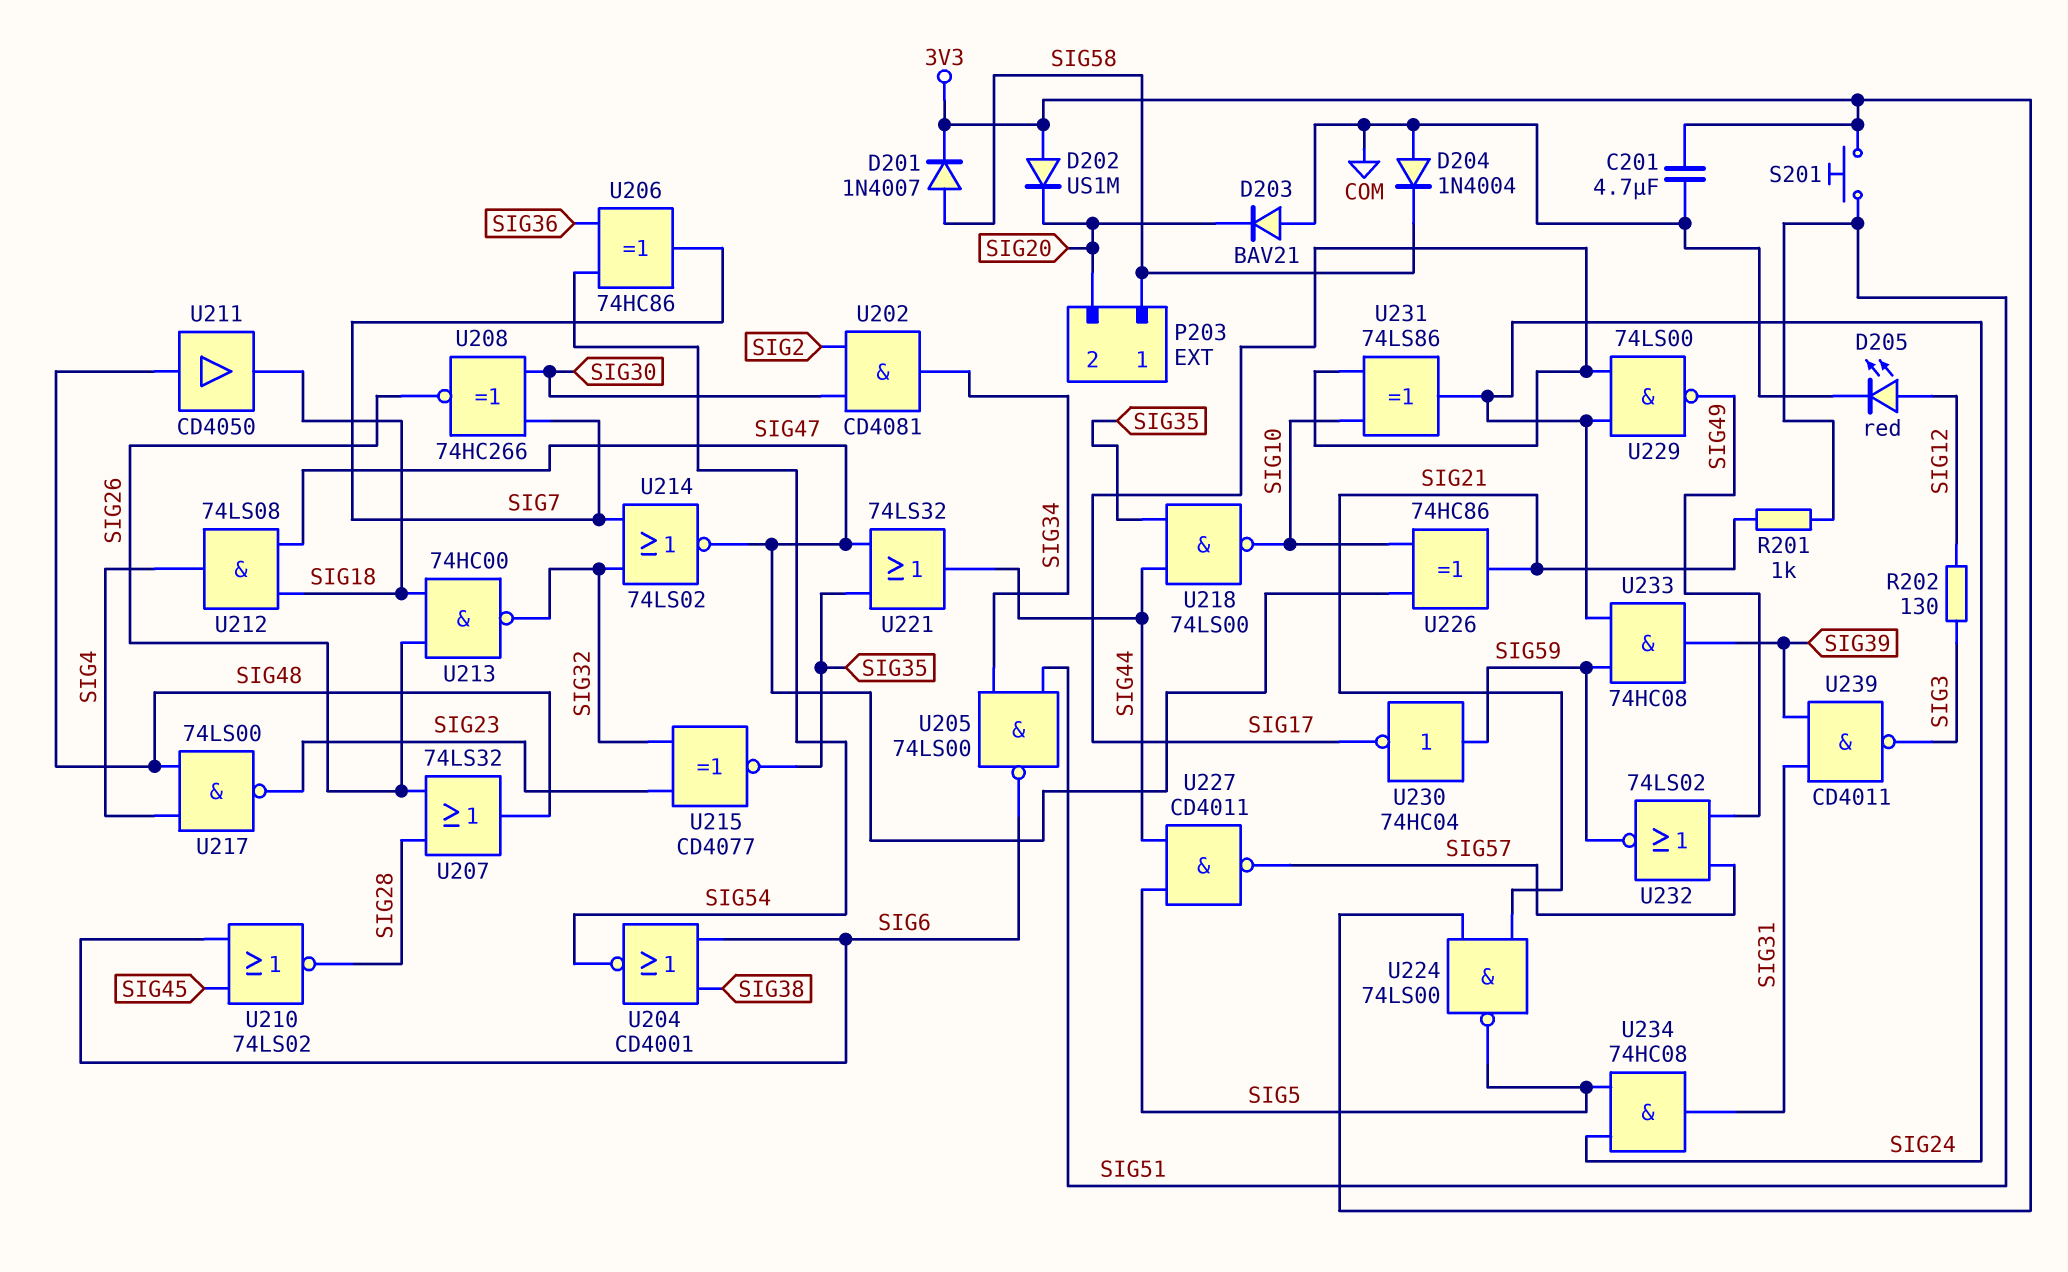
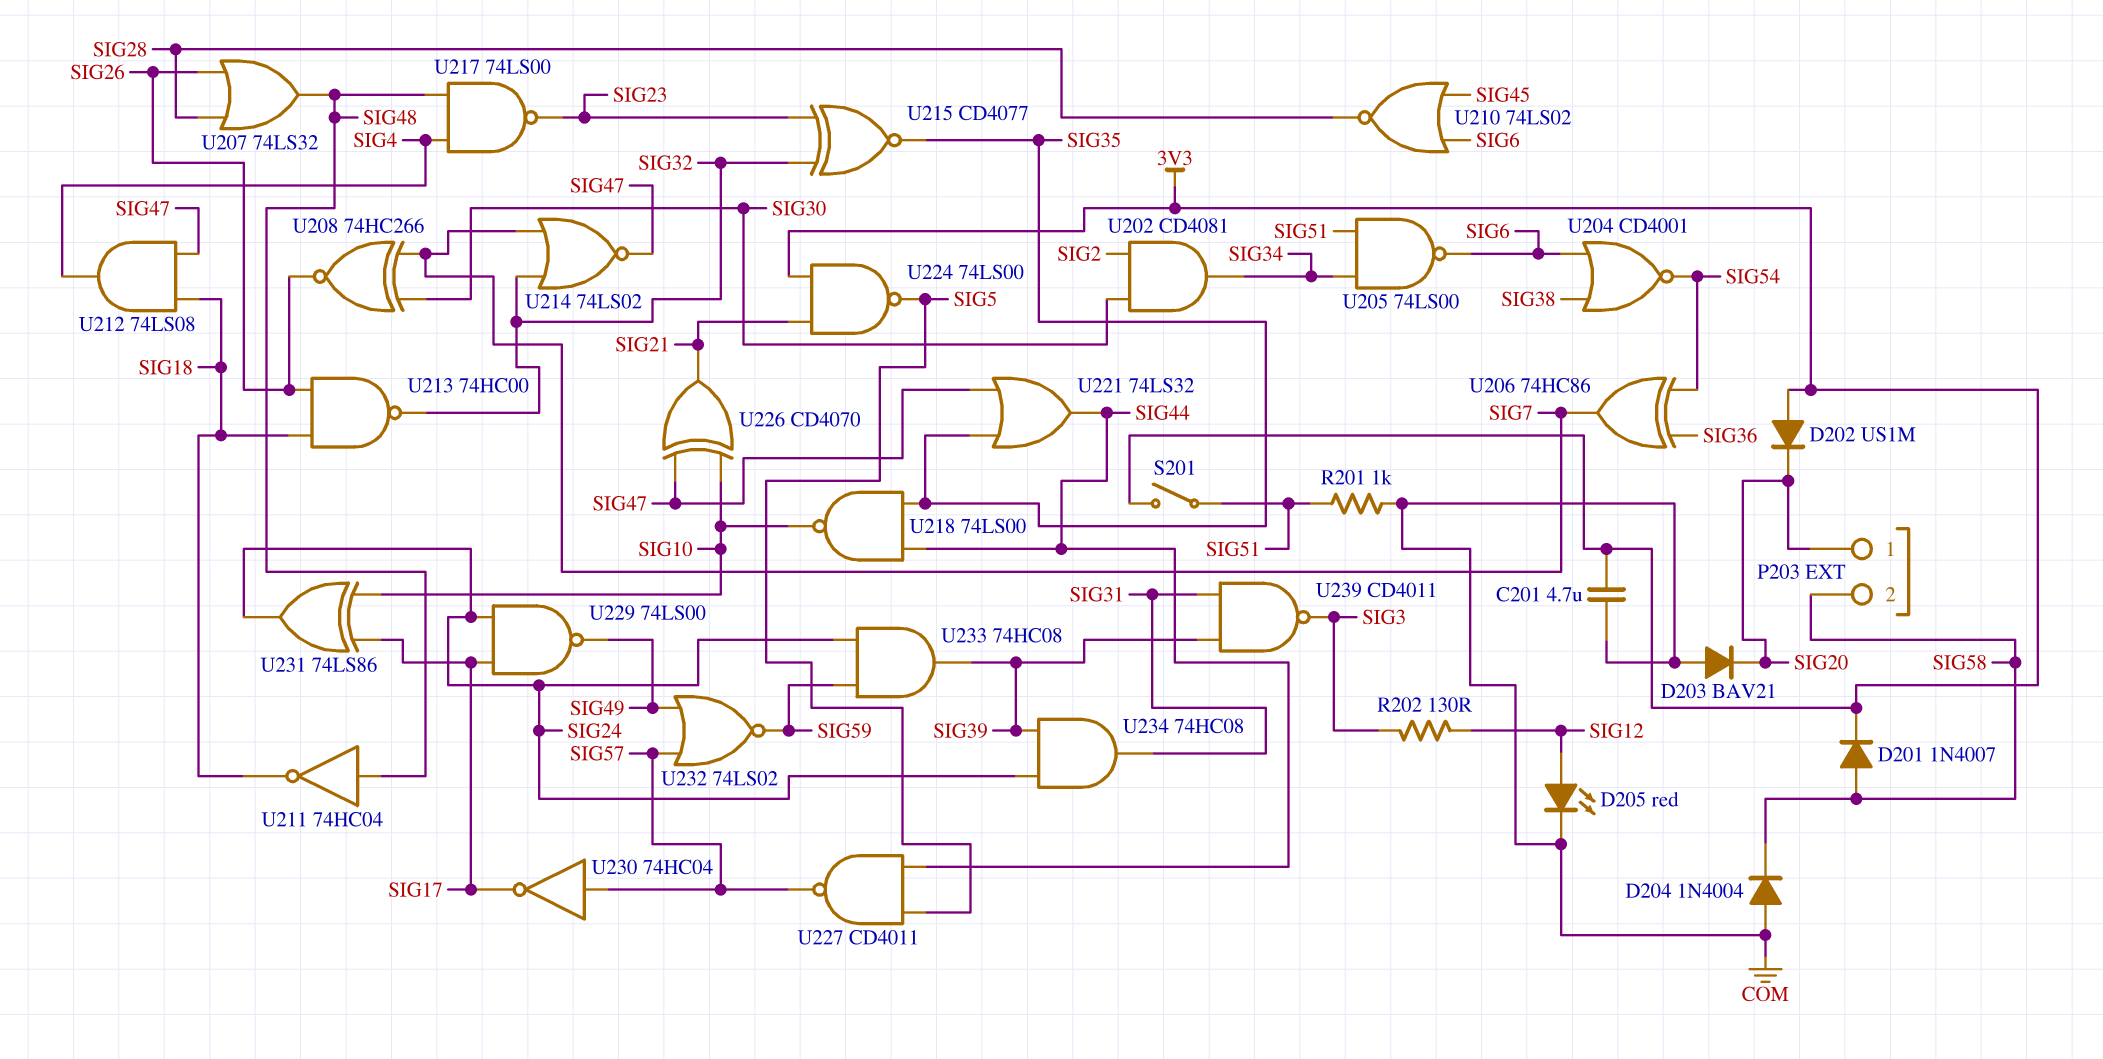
P203 pin 1: SIG58 -> SIG20
P203 pin 2: SIG20 -> SIG58
R201: 1k (SIG21, SIG51) -> 1k (COM, SIG51)
S201: button (3V3, SIG51) -> switch (3V3, SIG51)
U211: buffer CD4050 (in SIG48, out SIG18) -> NOT 74HC04 (in SIG48, out SIG18)
U226: XOR 74HC86 (in SIG10, in SIG47, out SIG21) -> XOR CD4070 (in SIG10, in SIG47, out SIG21)
U230: NOT 74HC04 (in SIG59, out SIG17) -> NOT 74HC04 (in SIG57, out SIG17)
U234: AND 74HC08 (in SIG5, in SIG24, out SIG31) -> AND 74HC08 (in SIG24, in SIG39, out SIG31)

